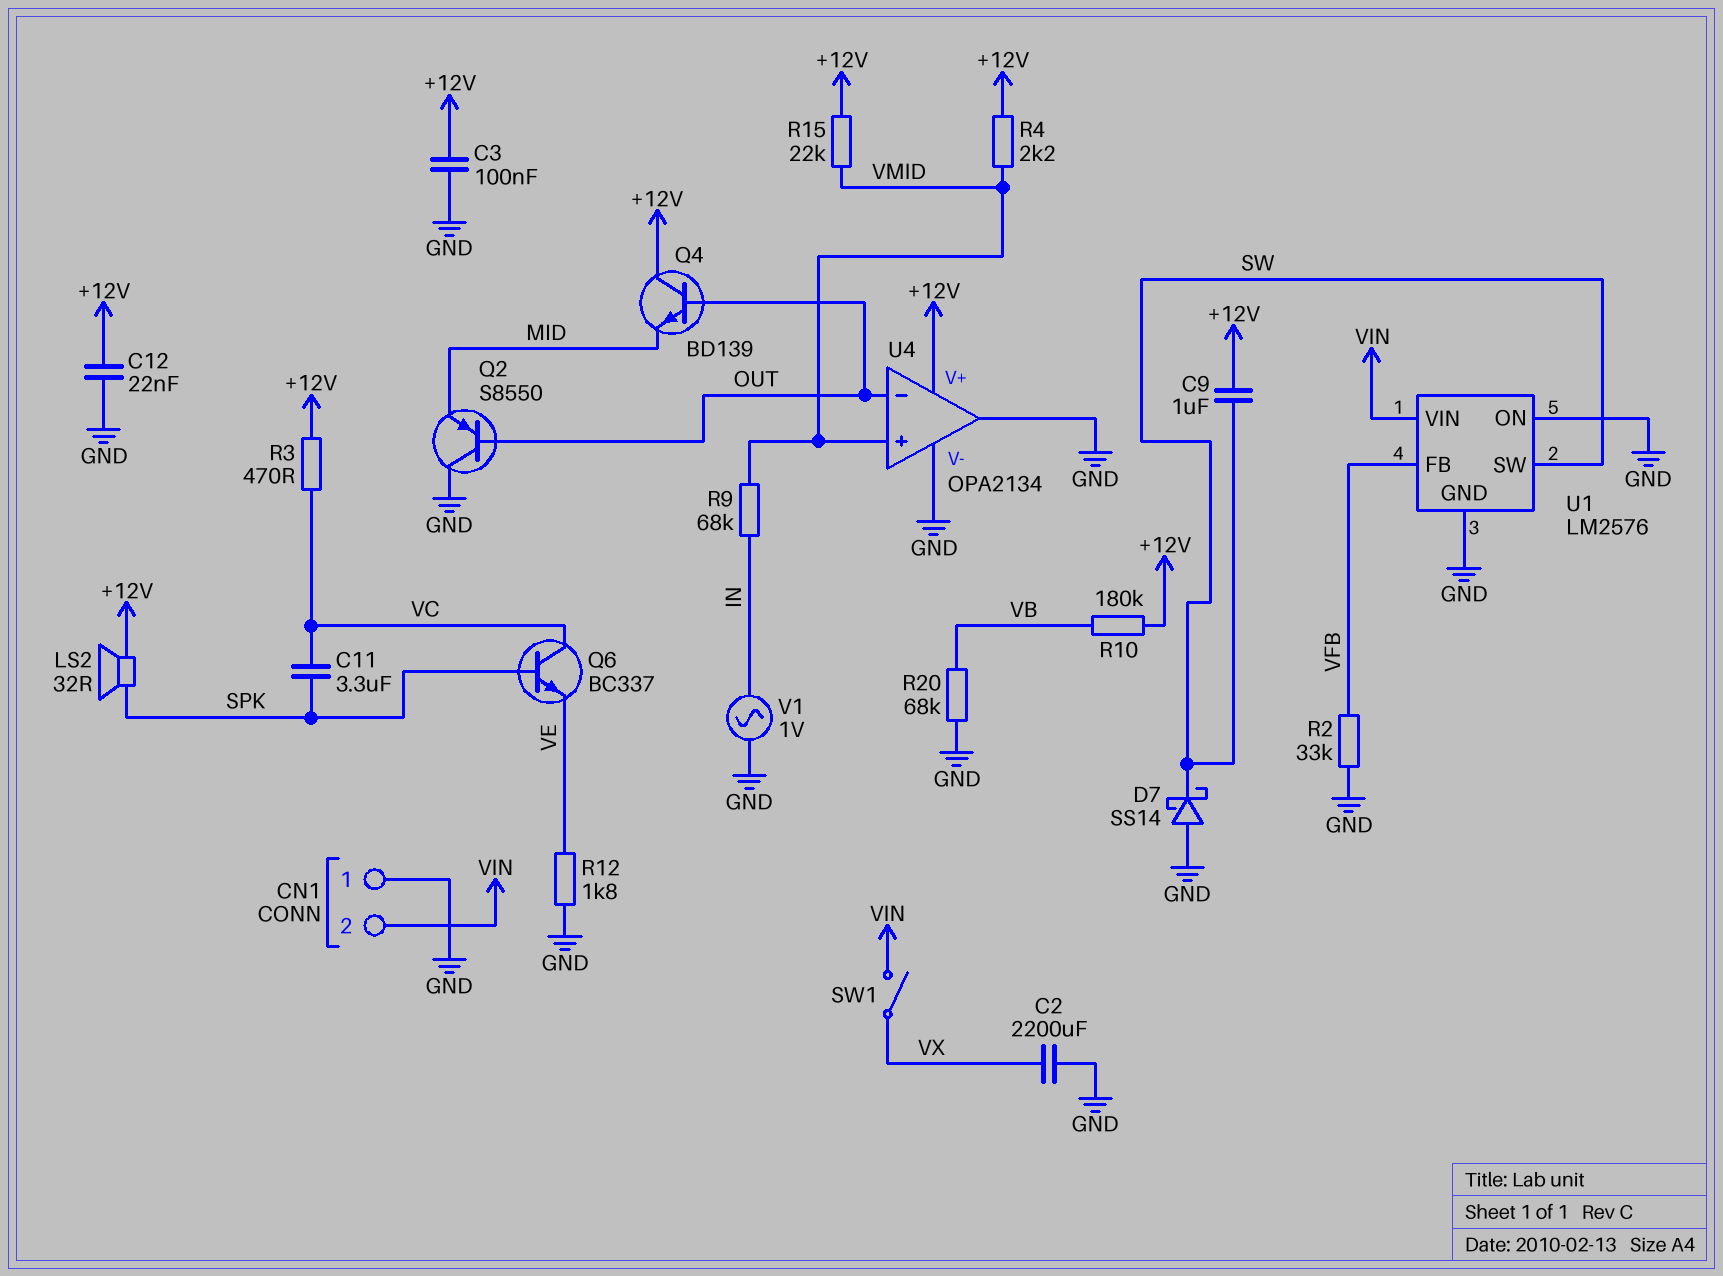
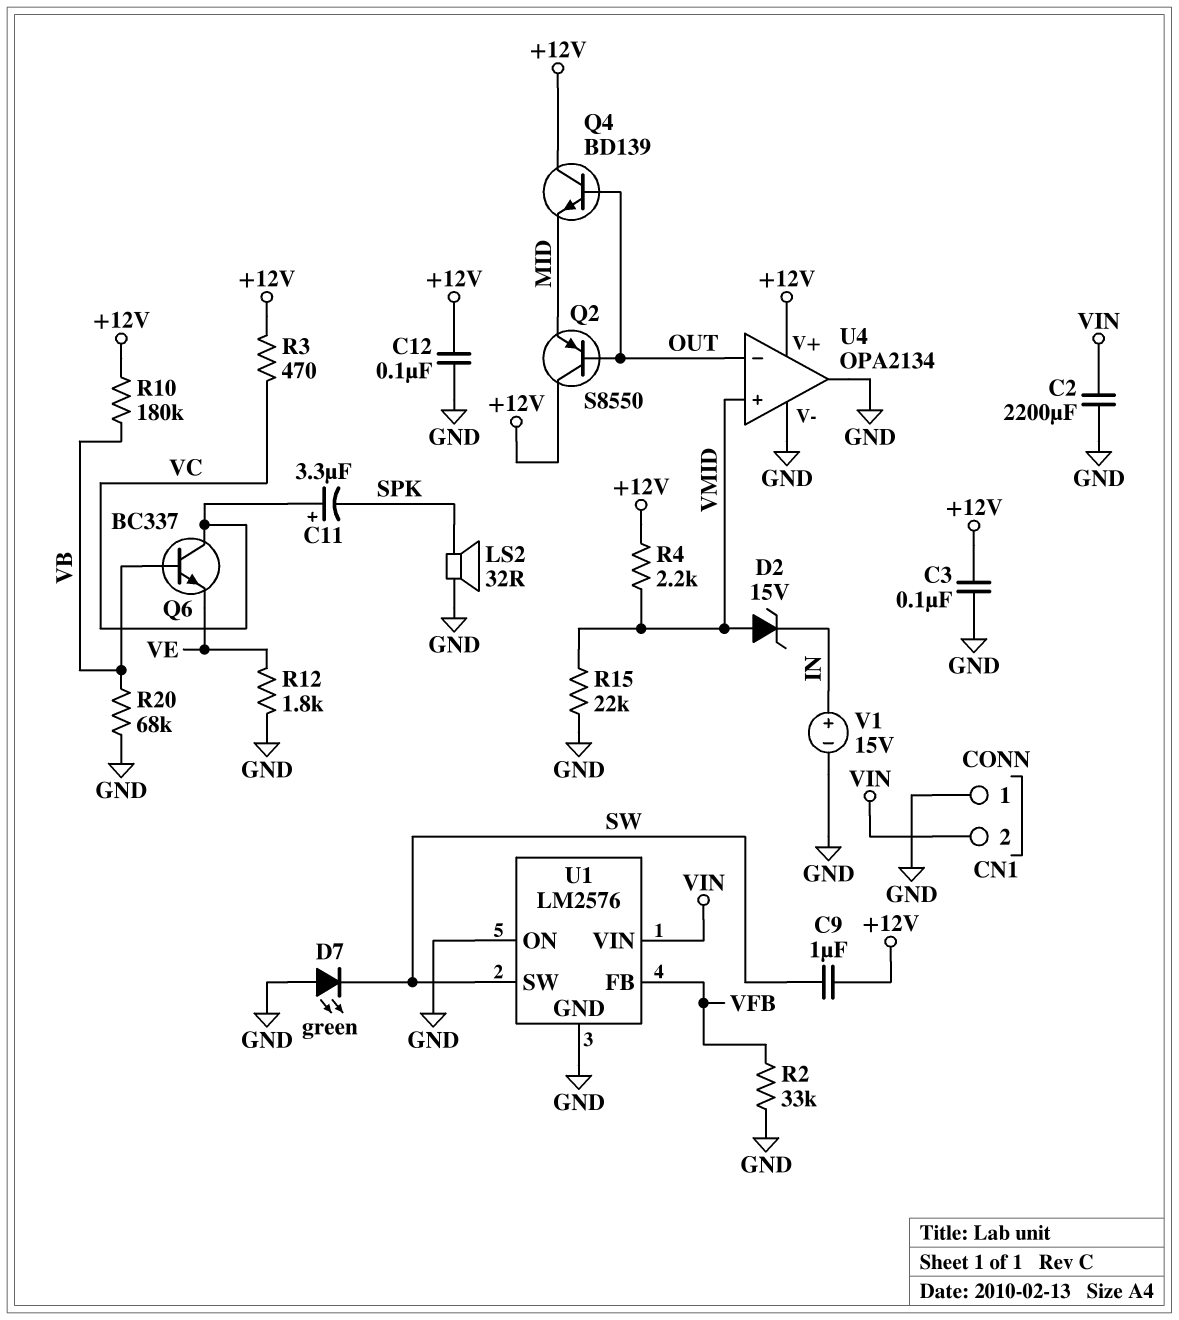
C2: 2200uF (GND, VX) -> 2200uF (GND, VIN)
C11: 3.3uF (SPK, VC) -> 3.3uF (plus VC, minus SPK)
C12: 22nF (+12V, GND) -> 100nF (+12V, GND)
D2: none -> zener 15V (A VMID, K IN)
D7: schottky SS14 (A GND, K SW) -> LED green (A GND, K SW)
LS2: speaker 32R (+12V, SPK) -> speaker 32R (GND, SPK)
Q2: PNP S8550 (B OUT, C GND, E MID) -> PNP S8550 (B OUT, C +12V, E MID)
Q6: NPN BC337 (B SPK, C VC, E VE) -> NPN BC337 (B VB, C VC, E VE)
R9: 68k (IN, VMID) -> none
R15: 22k (+12V, VMID) -> 22k (GND, VMID)
SW1: switch (VIN, VX) -> none
V1: AC 1V (GND, IN) -> 15V (plus IN, minus GND)

